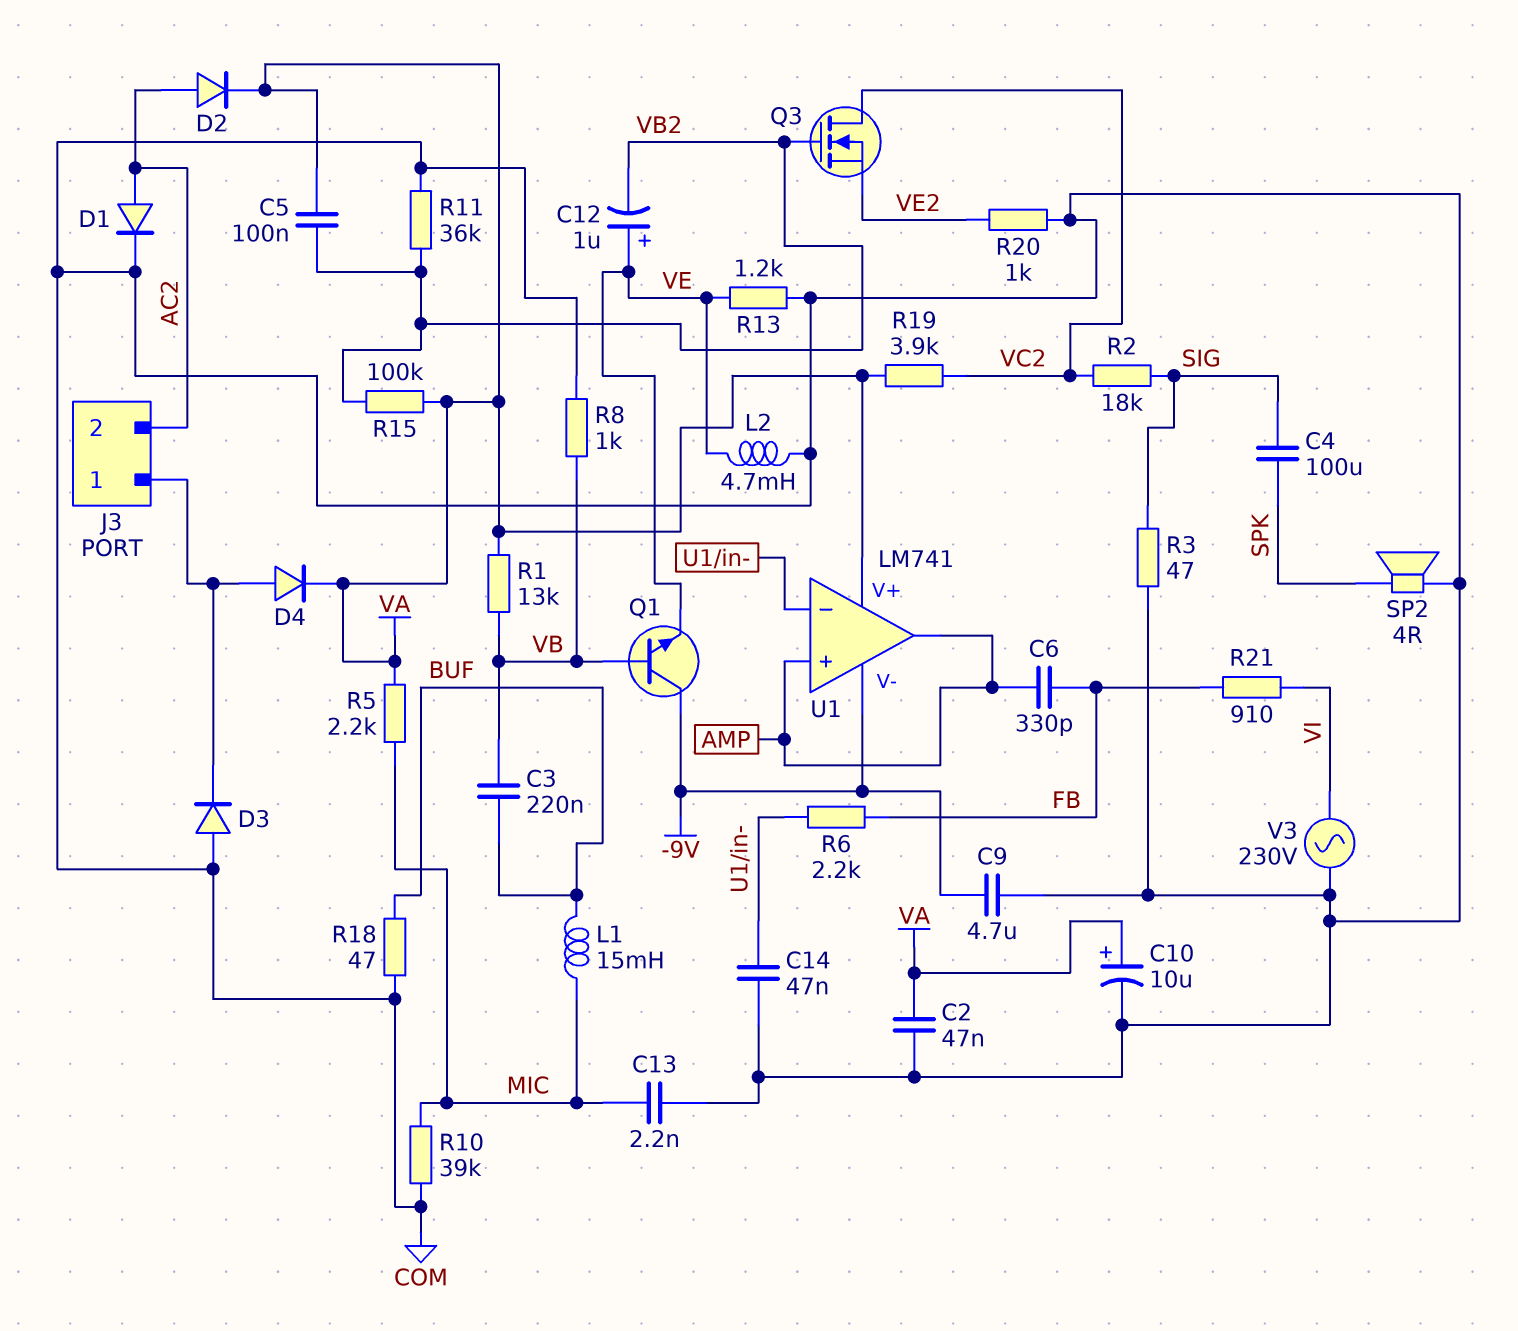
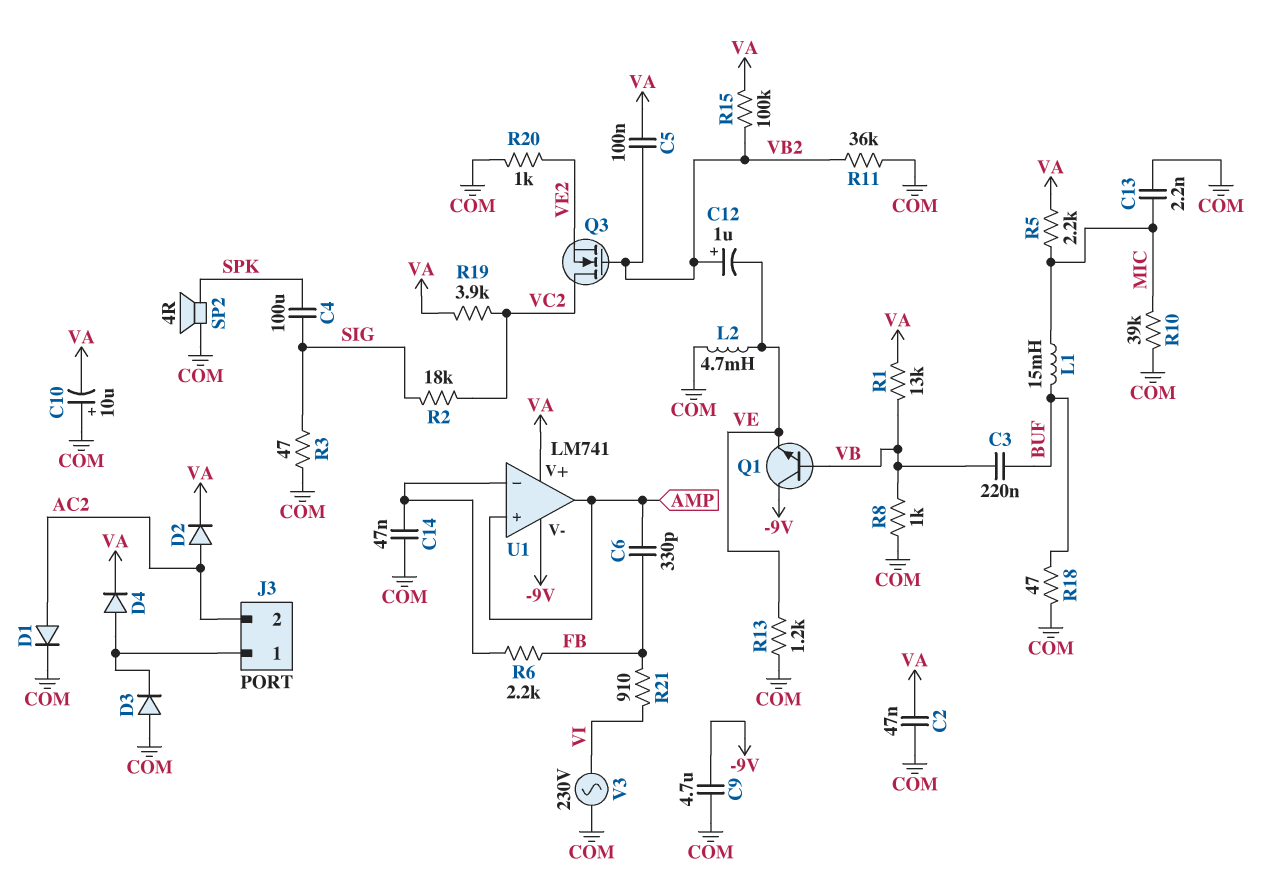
C10: 10uF (plus VA, minus COM) -> 10uF (plus COM, minus VA)
C12: 1uF (plus VE, minus VB2) -> 1uF (plus VB2, minus VE)

